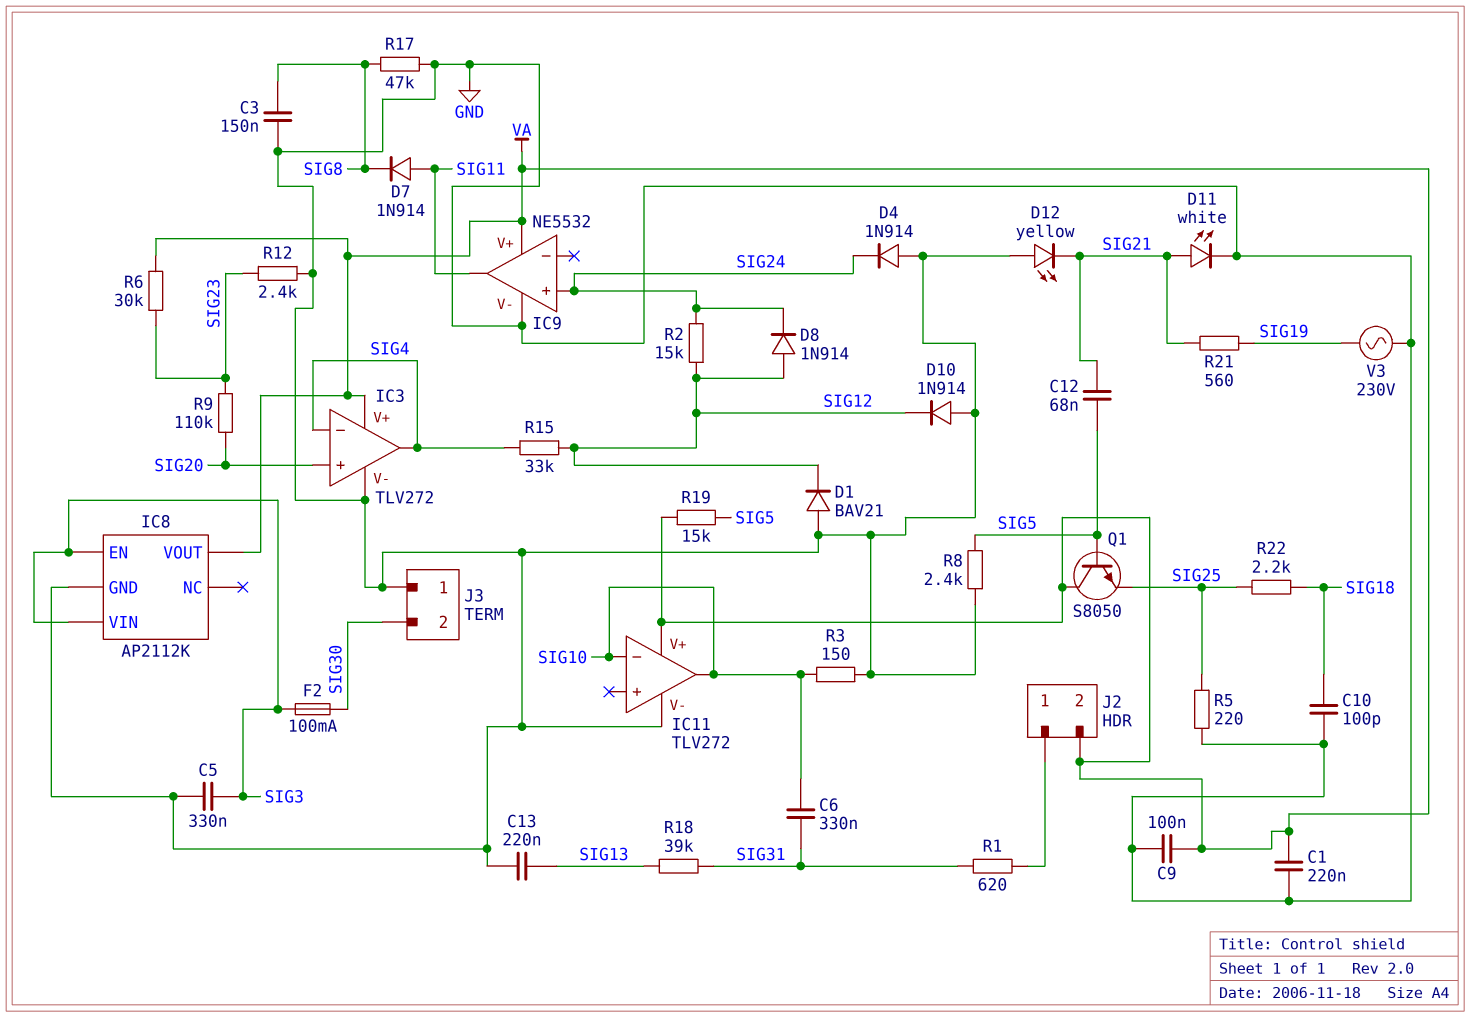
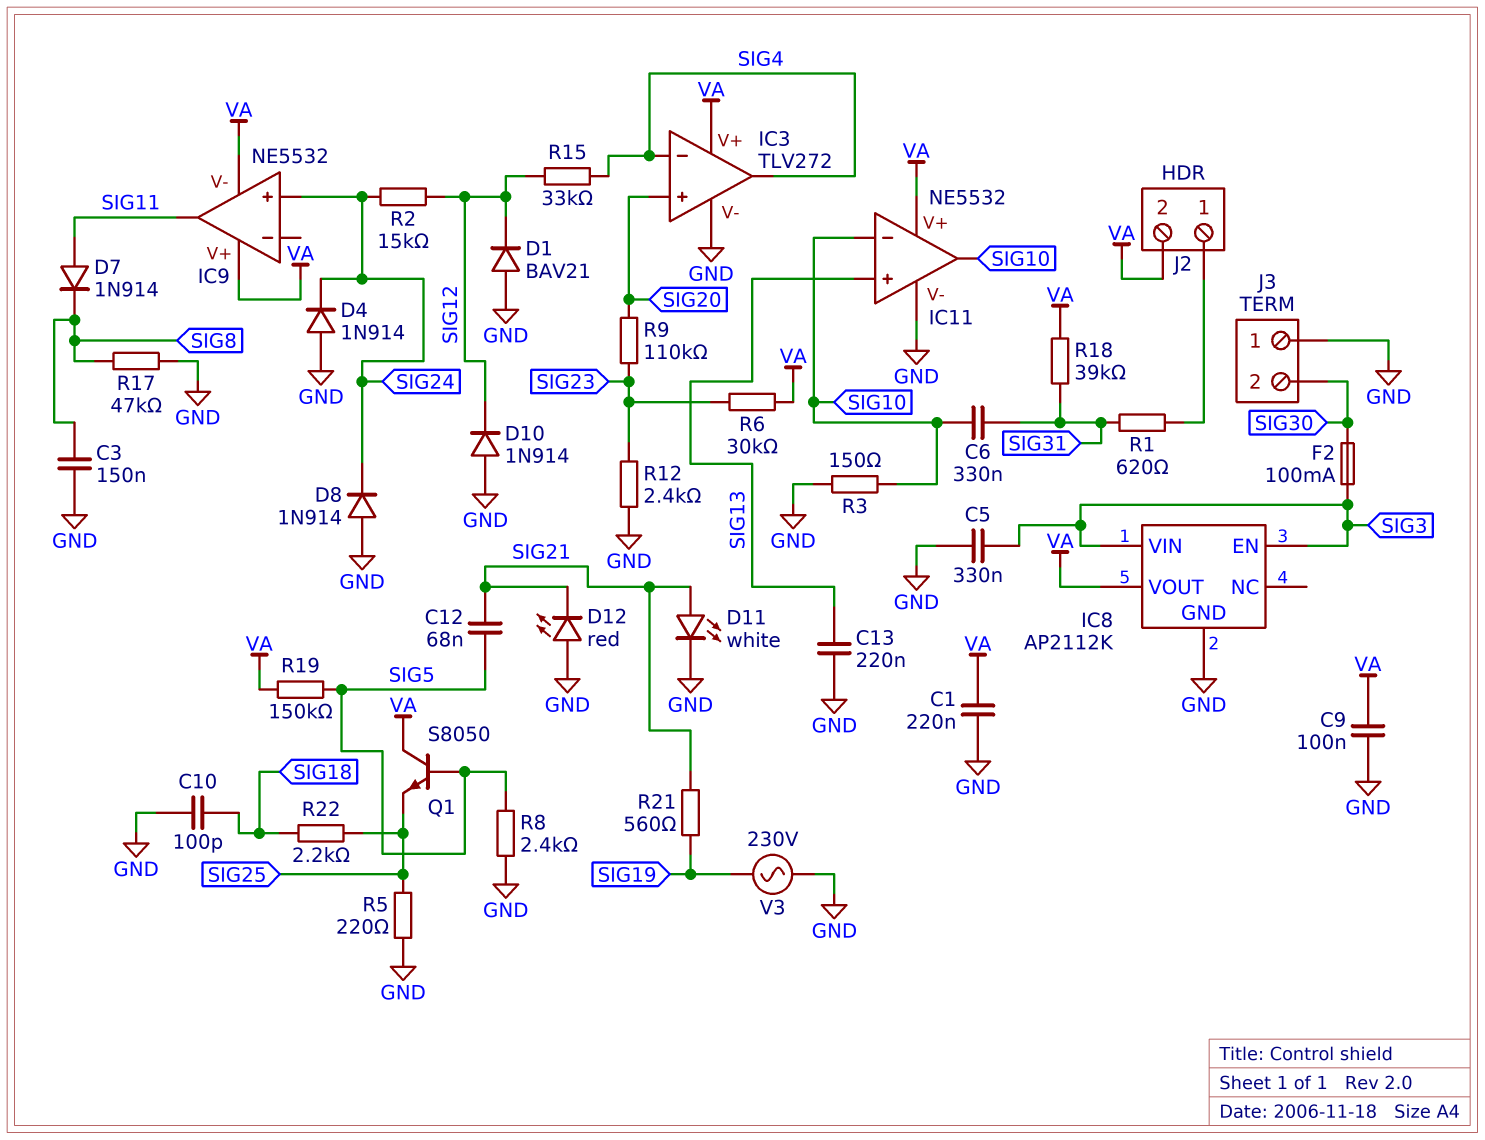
D8: diode 1N914 (A SIG12, K SIG24) -> diode 1N914 (A GND, K SIG24)
D12: LED yellow (A GND, K SIG21) -> LED red (A GND, K SIG21)
IC9 pin V-: GND -> VA
IC11: TLV272 -> NE5532
IC11 pin in+: none -> SIG13
R18: 39k (SIG13, SIG31) -> 39k (SIG31, VA)
R19: 15k (SIG5, VA) -> 150k (SIG5, VA)

